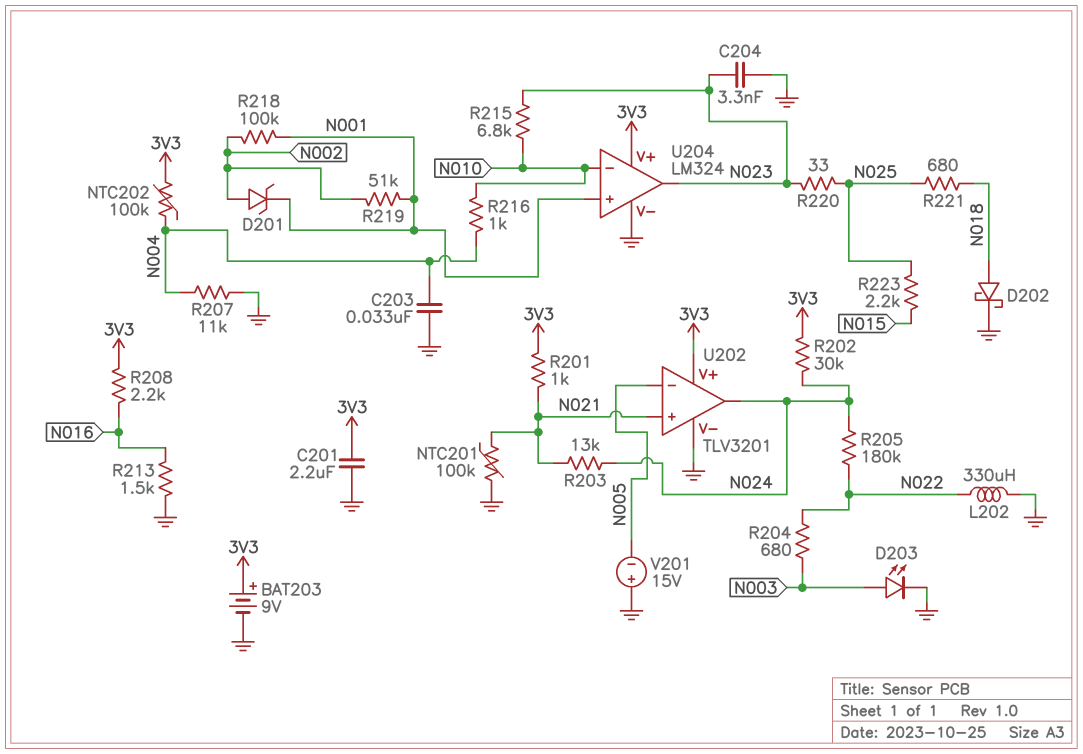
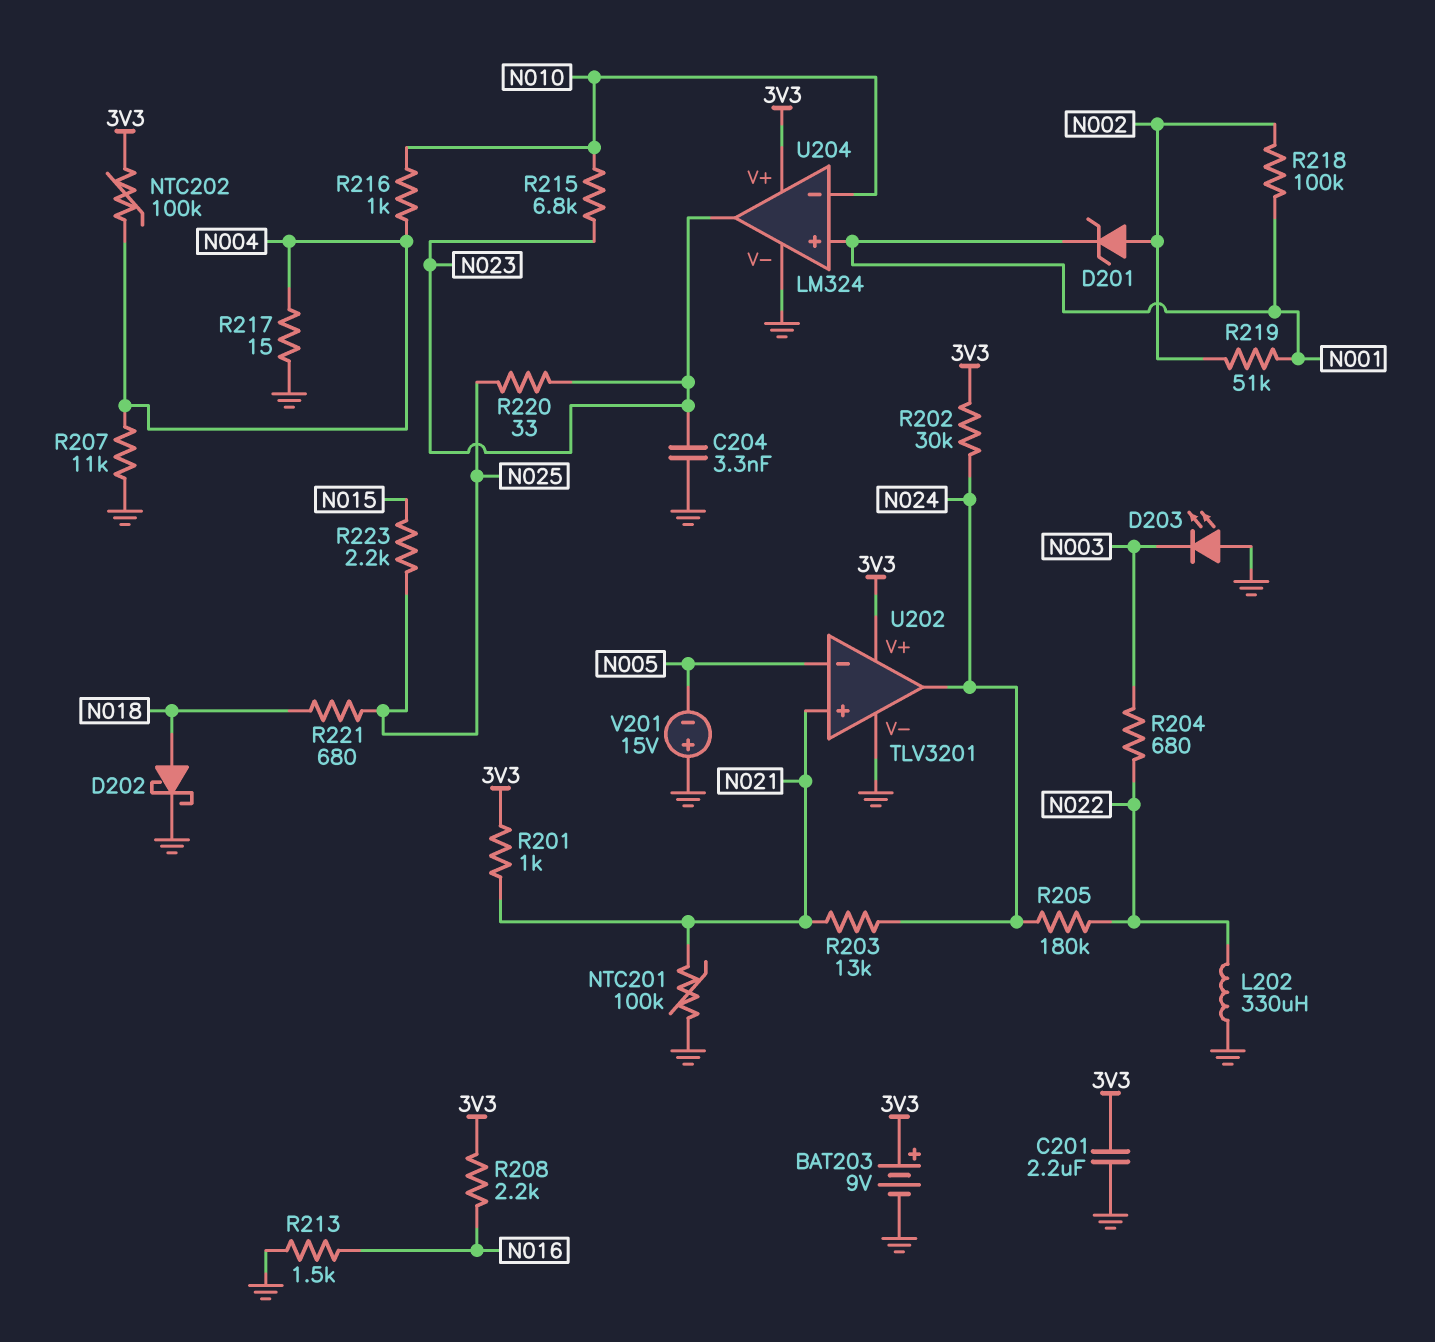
C203: 33nF (GND, N004) -> none
D203: LED (A N003, K GND) -> LED (A GND, K N003)
R217: none -> 15 (GND, N004)

